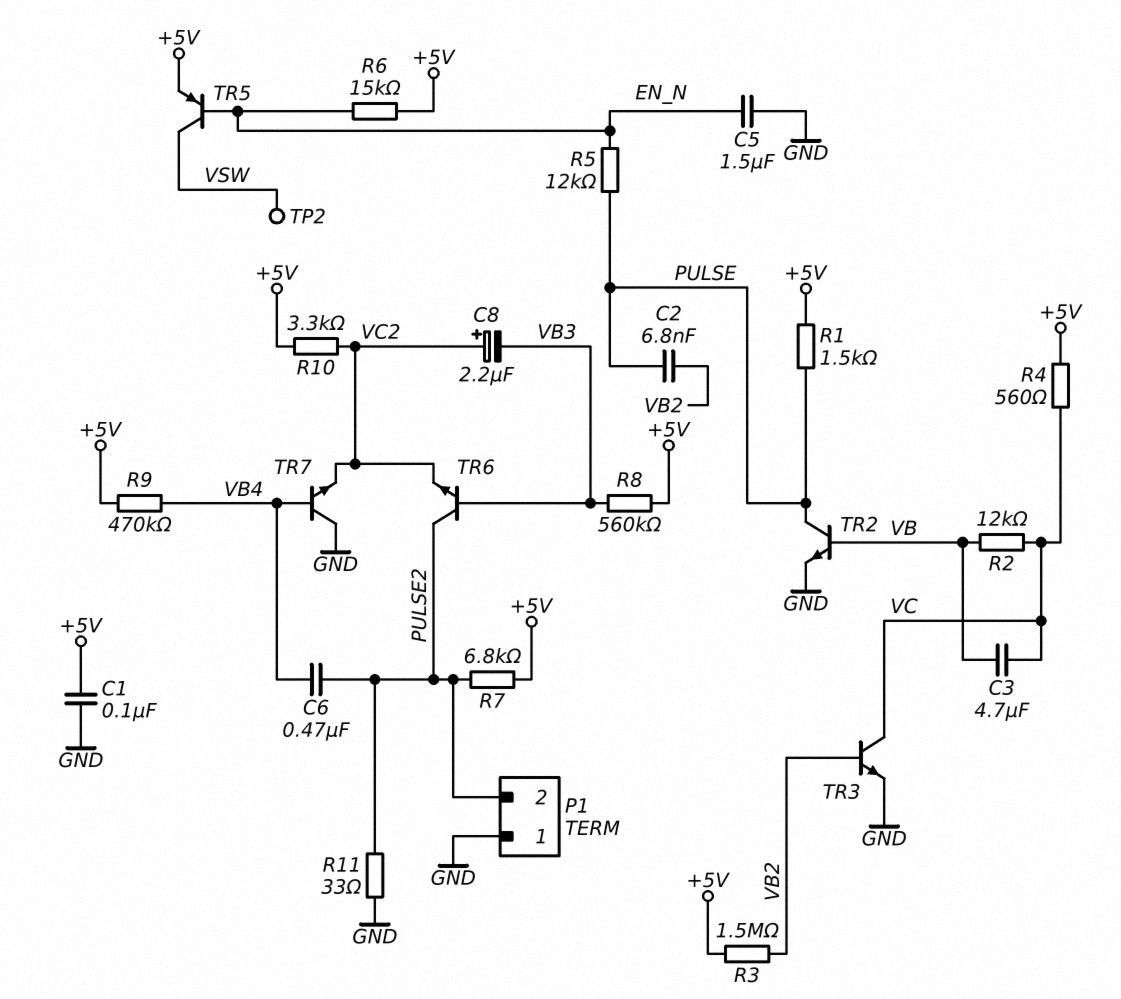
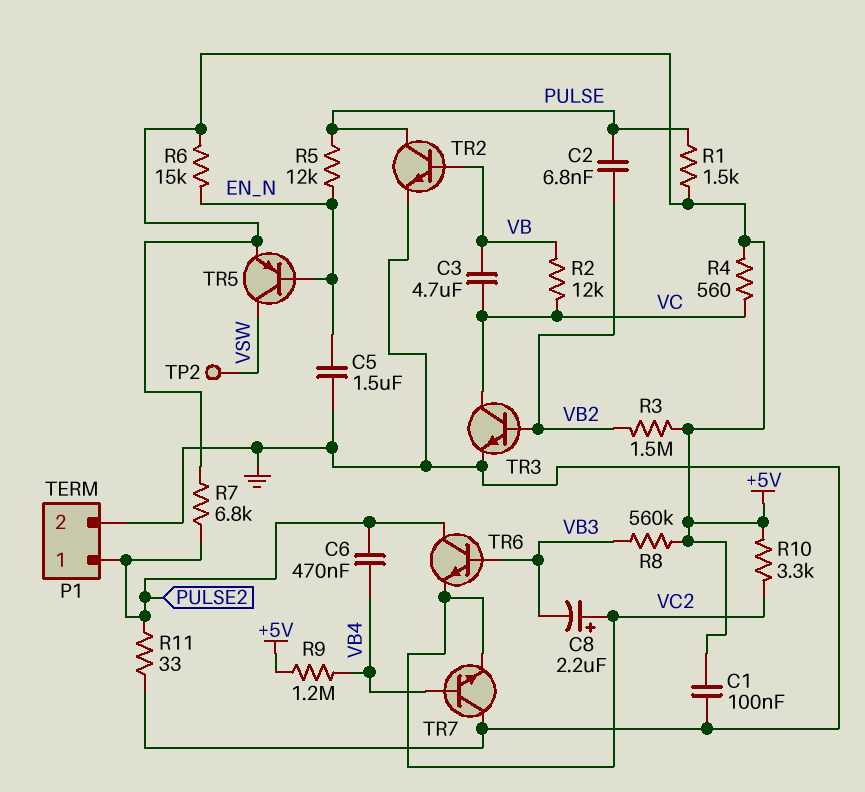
P1 pin 1: GND -> PULSE2
P1 pin 2: PULSE2 -> GND
R9: 470k (+5V, VB4) -> 1.2M (+5V, VB4)

